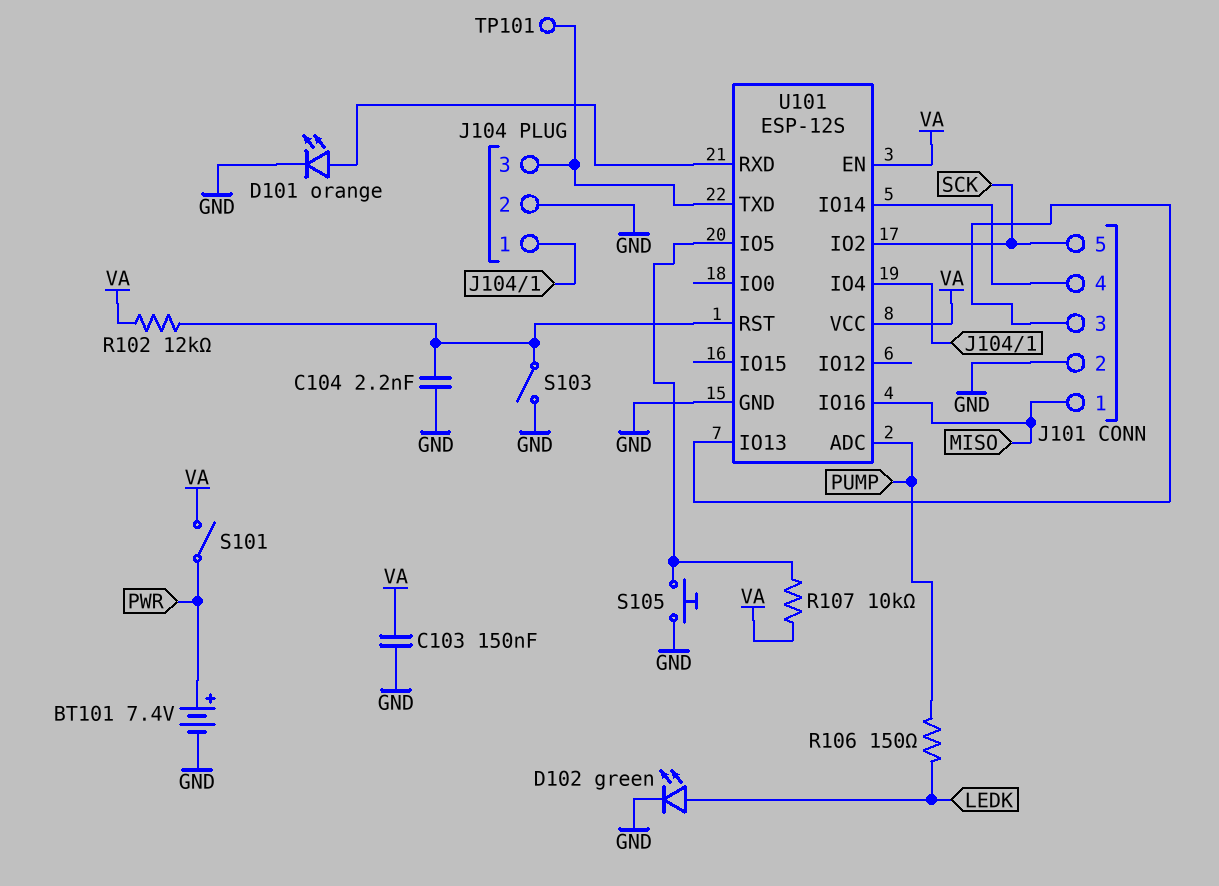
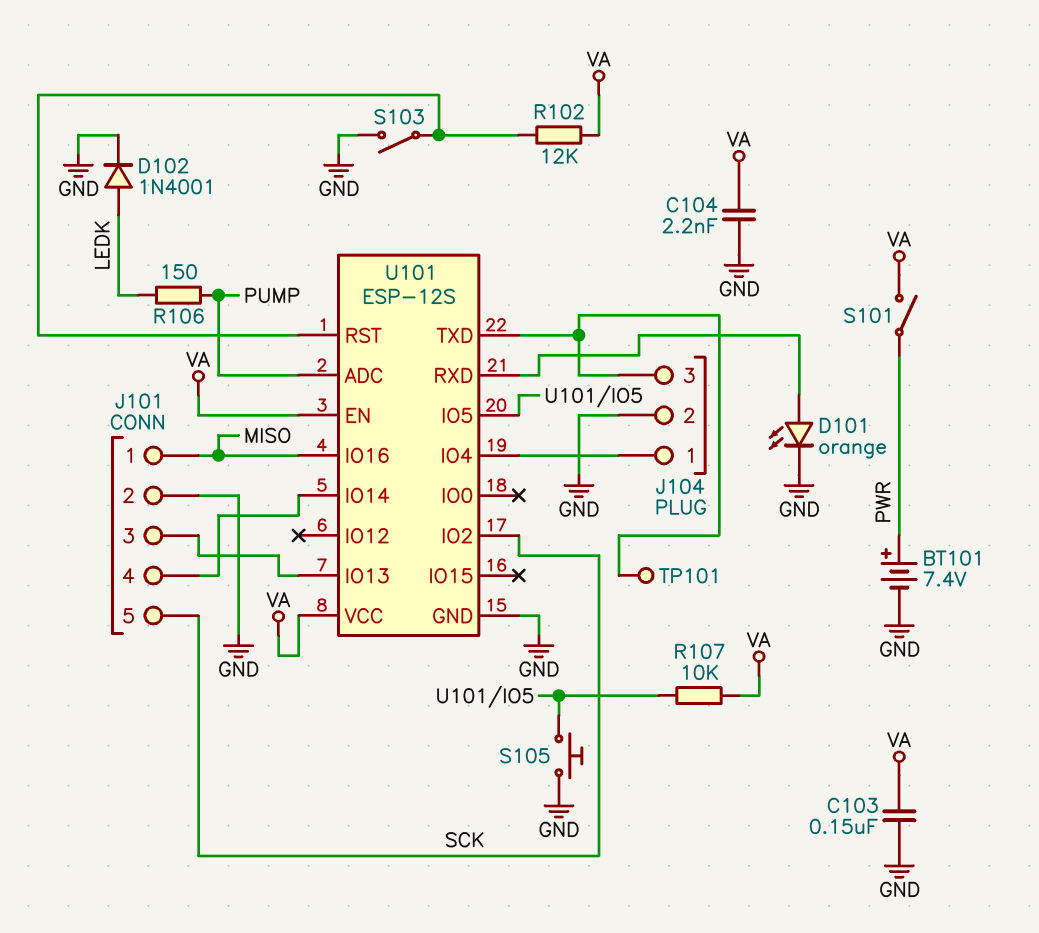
C104: 2.2nF (GND, U101/RST) -> 2.2nF (GND, VA)
D102: LED green (A LEDK, K GND) -> diode 1N4001 (A LEDK, K GND)

